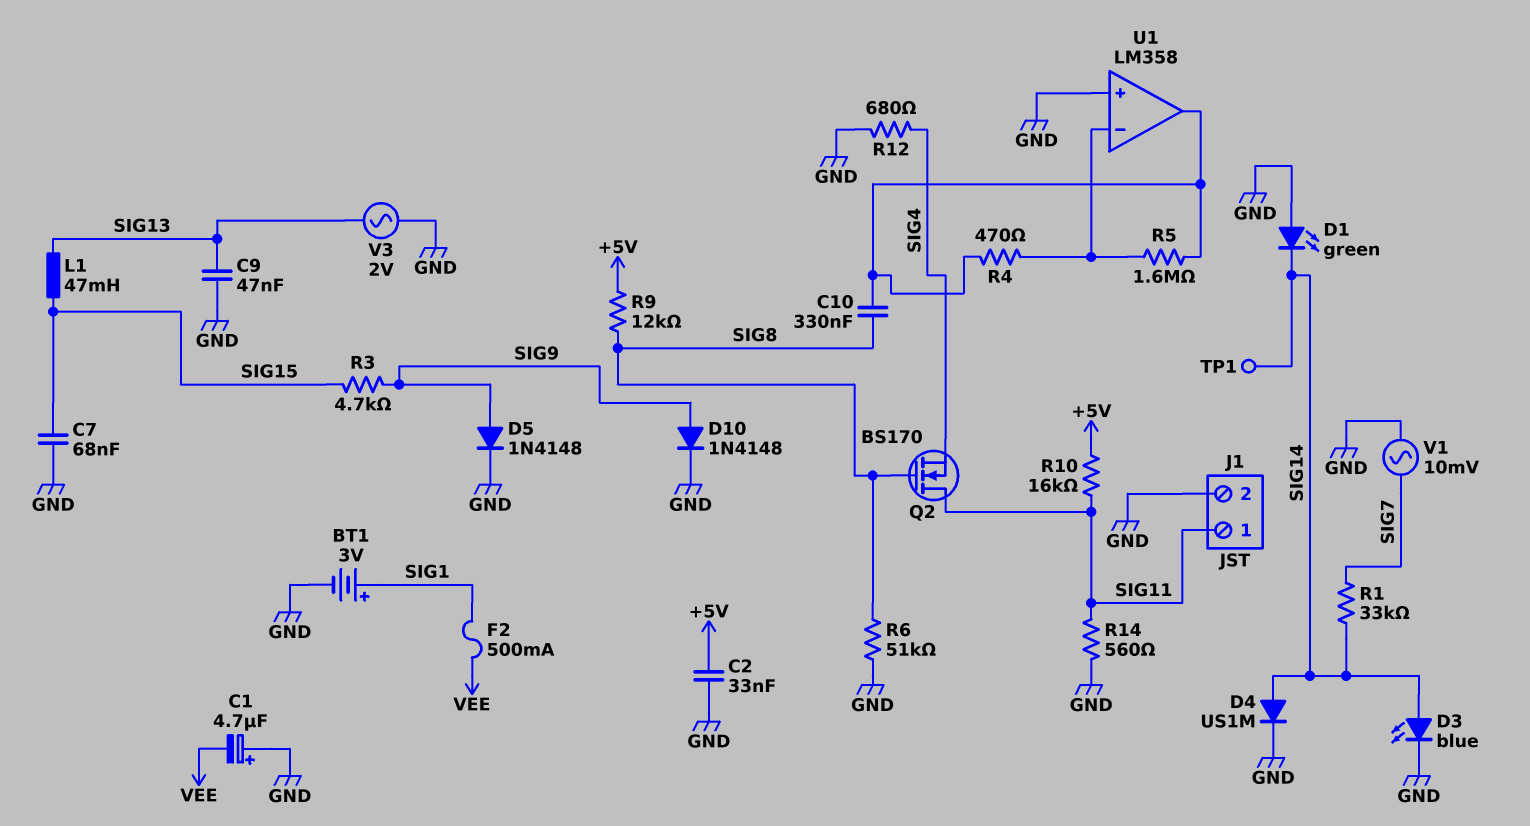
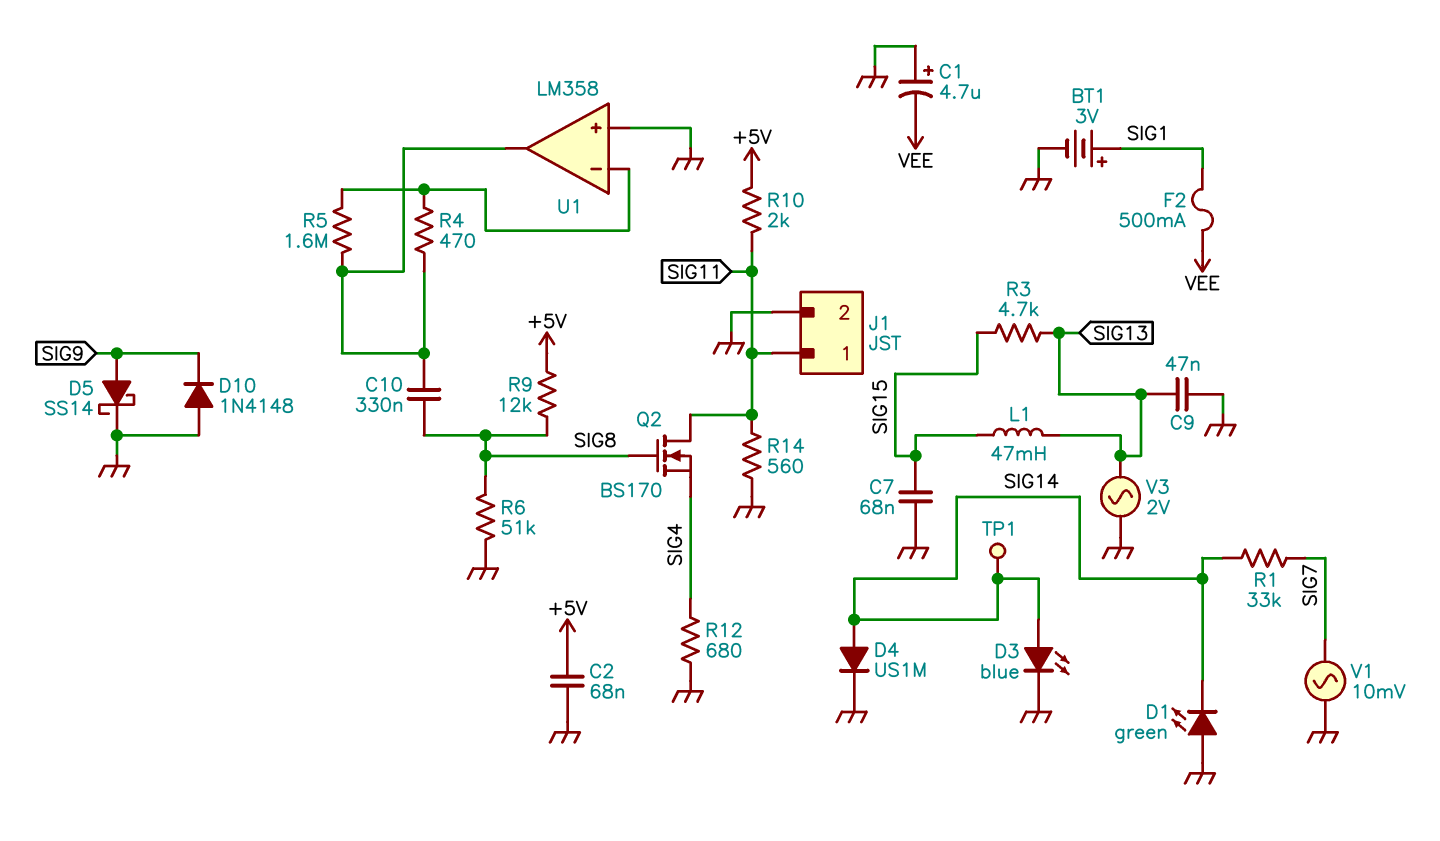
C2: 33nF (+5V, GND) -> 68nF (+5V, GND)
D5: diode 1N4148 (A SIG9, K GND) -> schottky SS14 (A SIG9, K GND)
D10: diode 1N4148 (A SIG9, K GND) -> diode 1N4148 (A GND, K SIG9)
R3: 4.7k (SIG9, SIG15) -> 4.7k (SIG13, SIG15)
R10: 16k (+5V, SIG11) -> 2k (+5V, SIG11)

